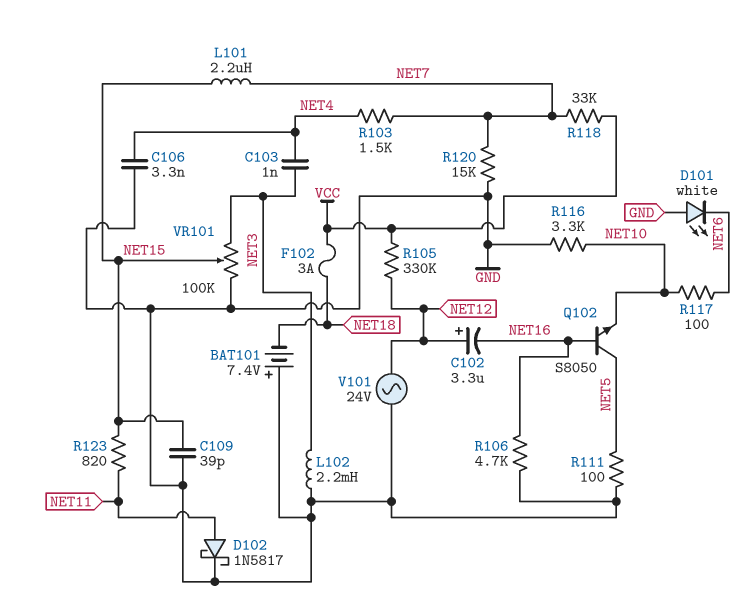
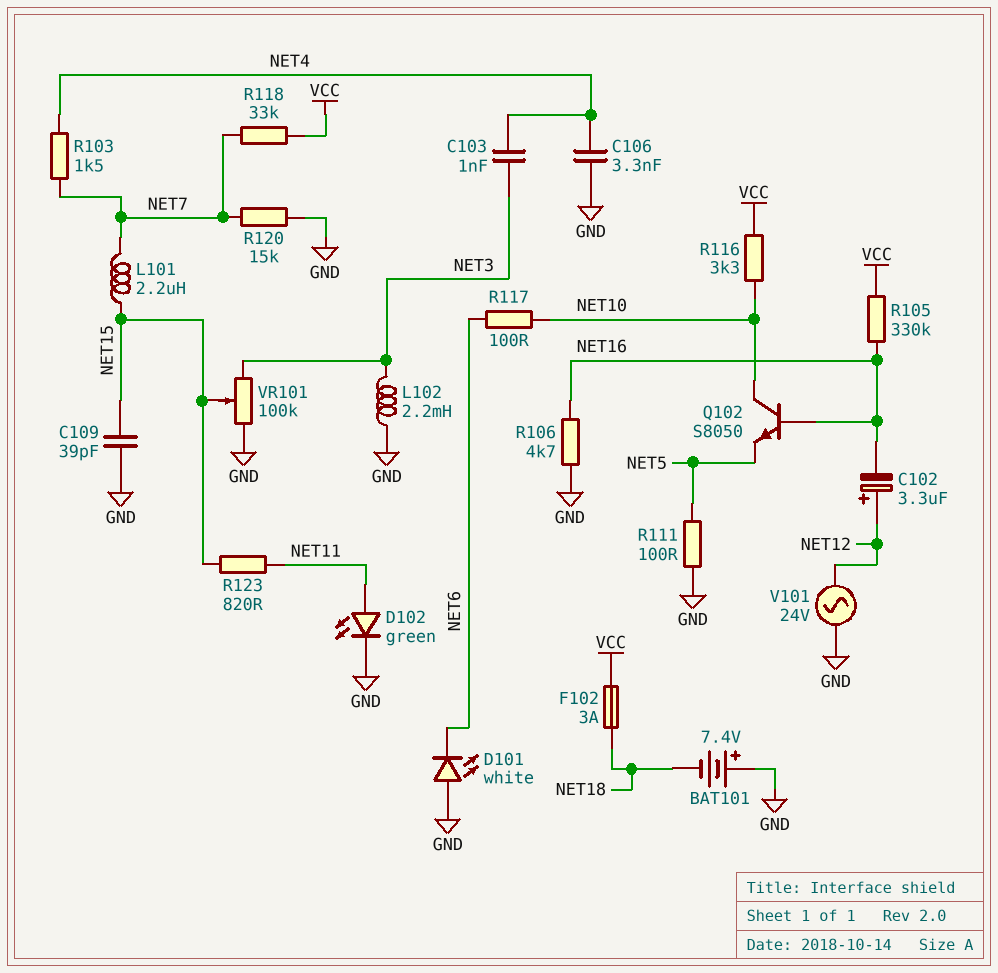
D102: schottky 1N5817 (A NET11, K GND) -> LED green (A NET11, K GND)
Q102: NPN S8050 (B NET16, C NET5, E NET10) -> NPN S8050 (B NET16, C NET10, E NET5)
R105: 330k (NET12, VCC) -> 330k (NET16, VCC)
R116: 3.3k (GND, NET10) -> 3.3k (NET10, VCC)

